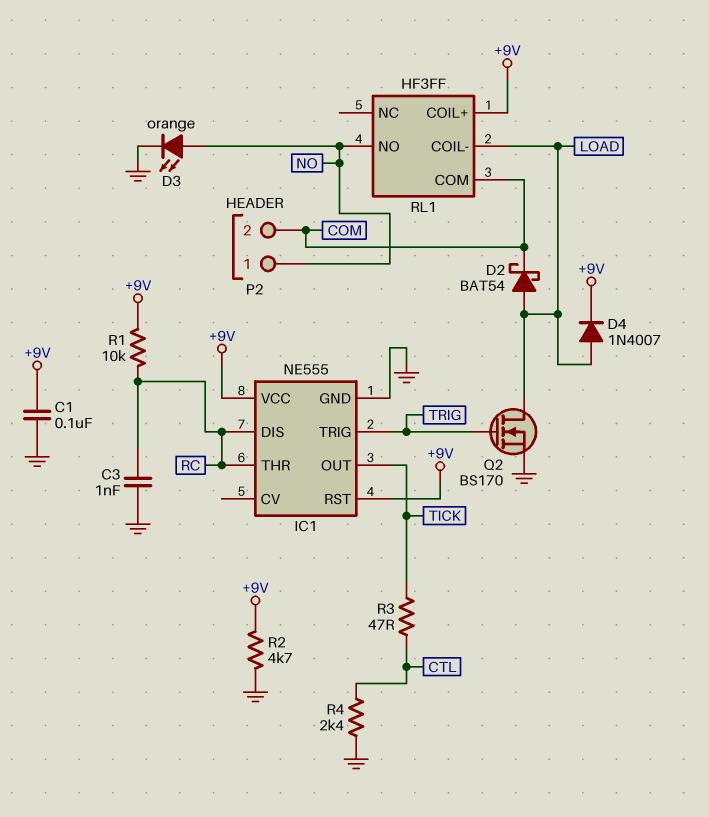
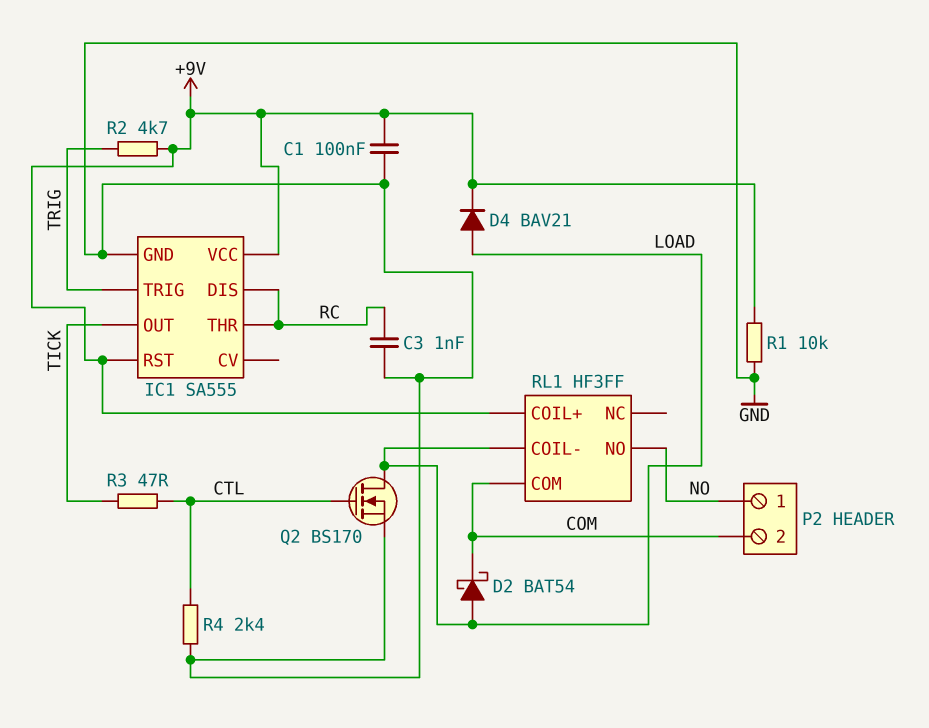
D3: LED orange (A NO, K GND) -> none
D4: diode 1N4007 (A LOAD, K +9V) -> diode BAV21 (A LOAD, K +9V)
IC1: NE555 -> SA555
Q2: NMOS BS170 (G TRIG, D LOAD, S GND) -> NMOS BS170 (G CTL, D LOAD, S GND)
R1: 10k (+9V, RC) -> 10k (+9V, GND)
R2: 4.7k (+9V, GND) -> 4.7k (+9V, TRIG)

